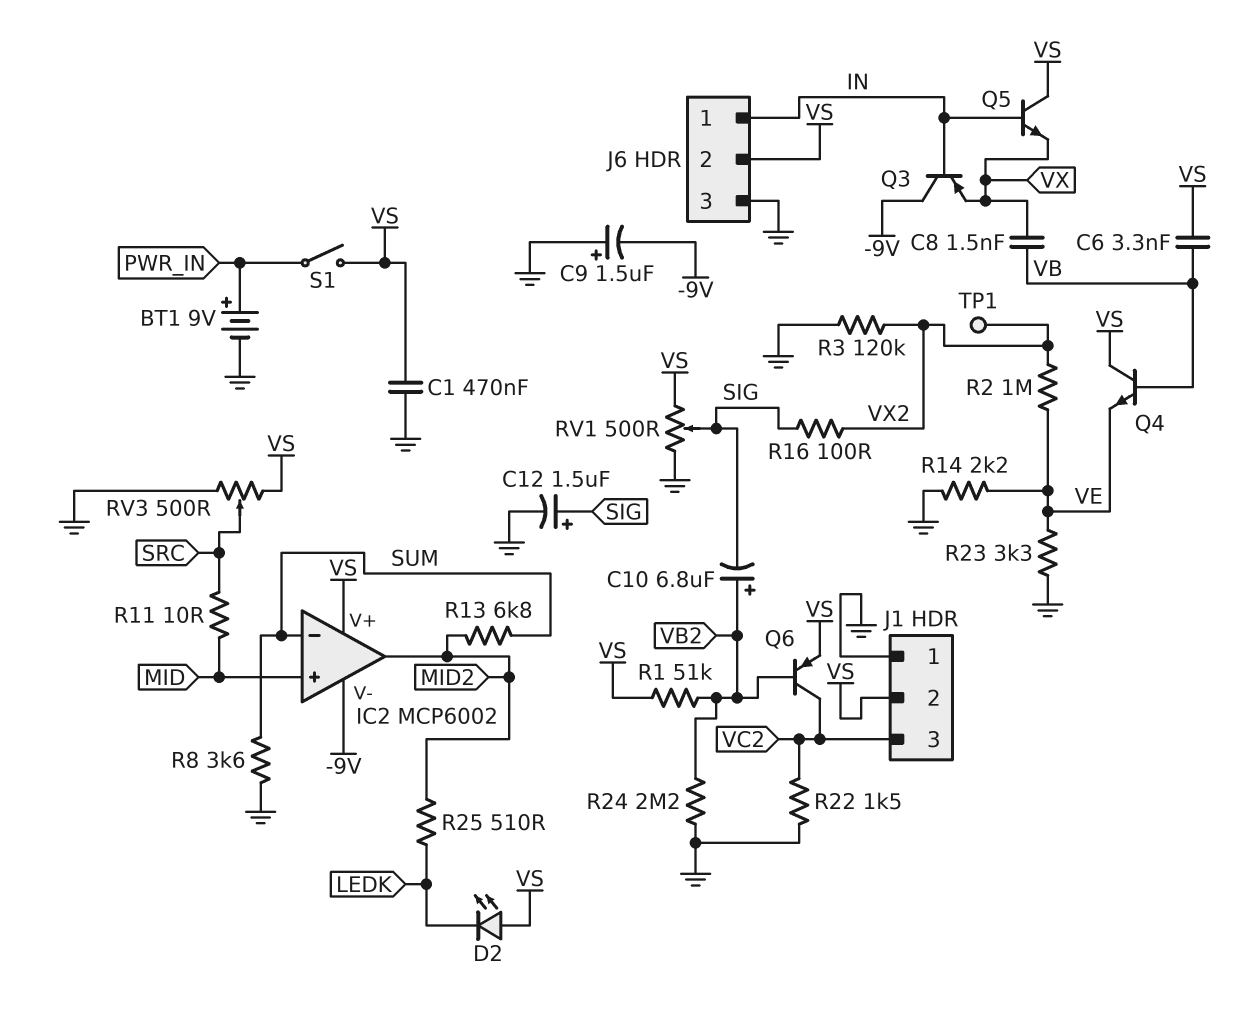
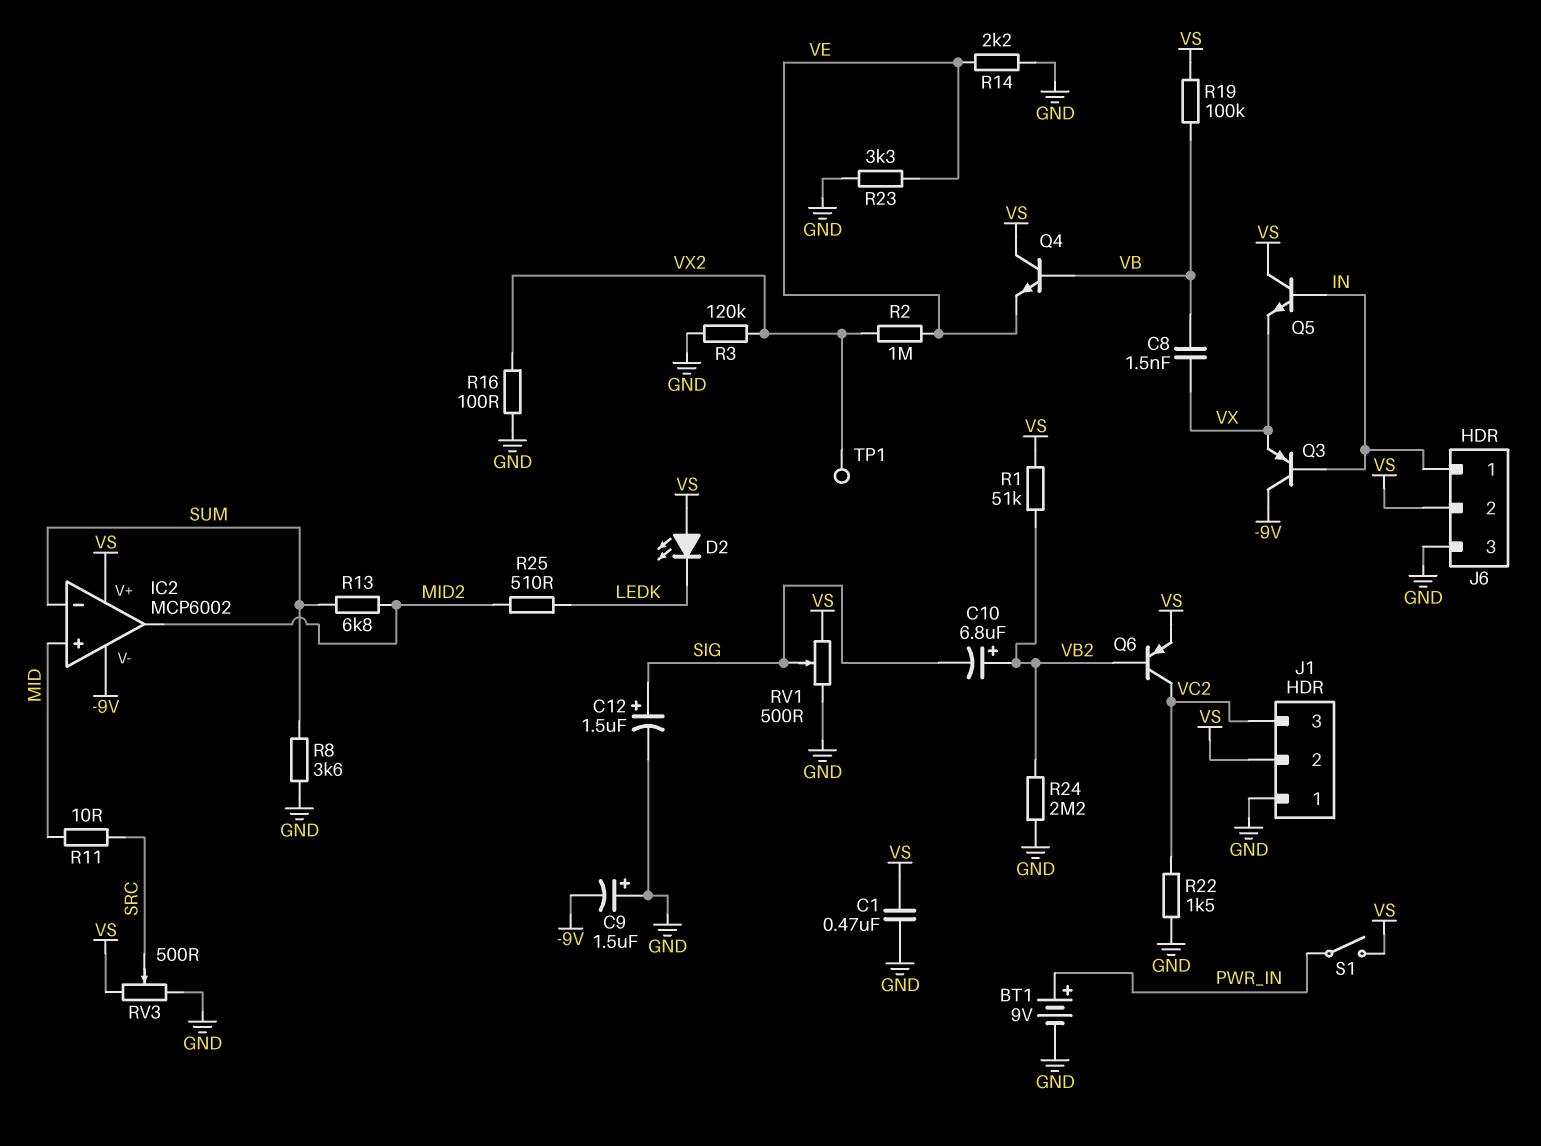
C6: 3.3nF (VB, VS) -> none
R16: 100 (SIG, VX2) -> 100 (GND, VX2)
R19: none -> 100k (VB, VS)

